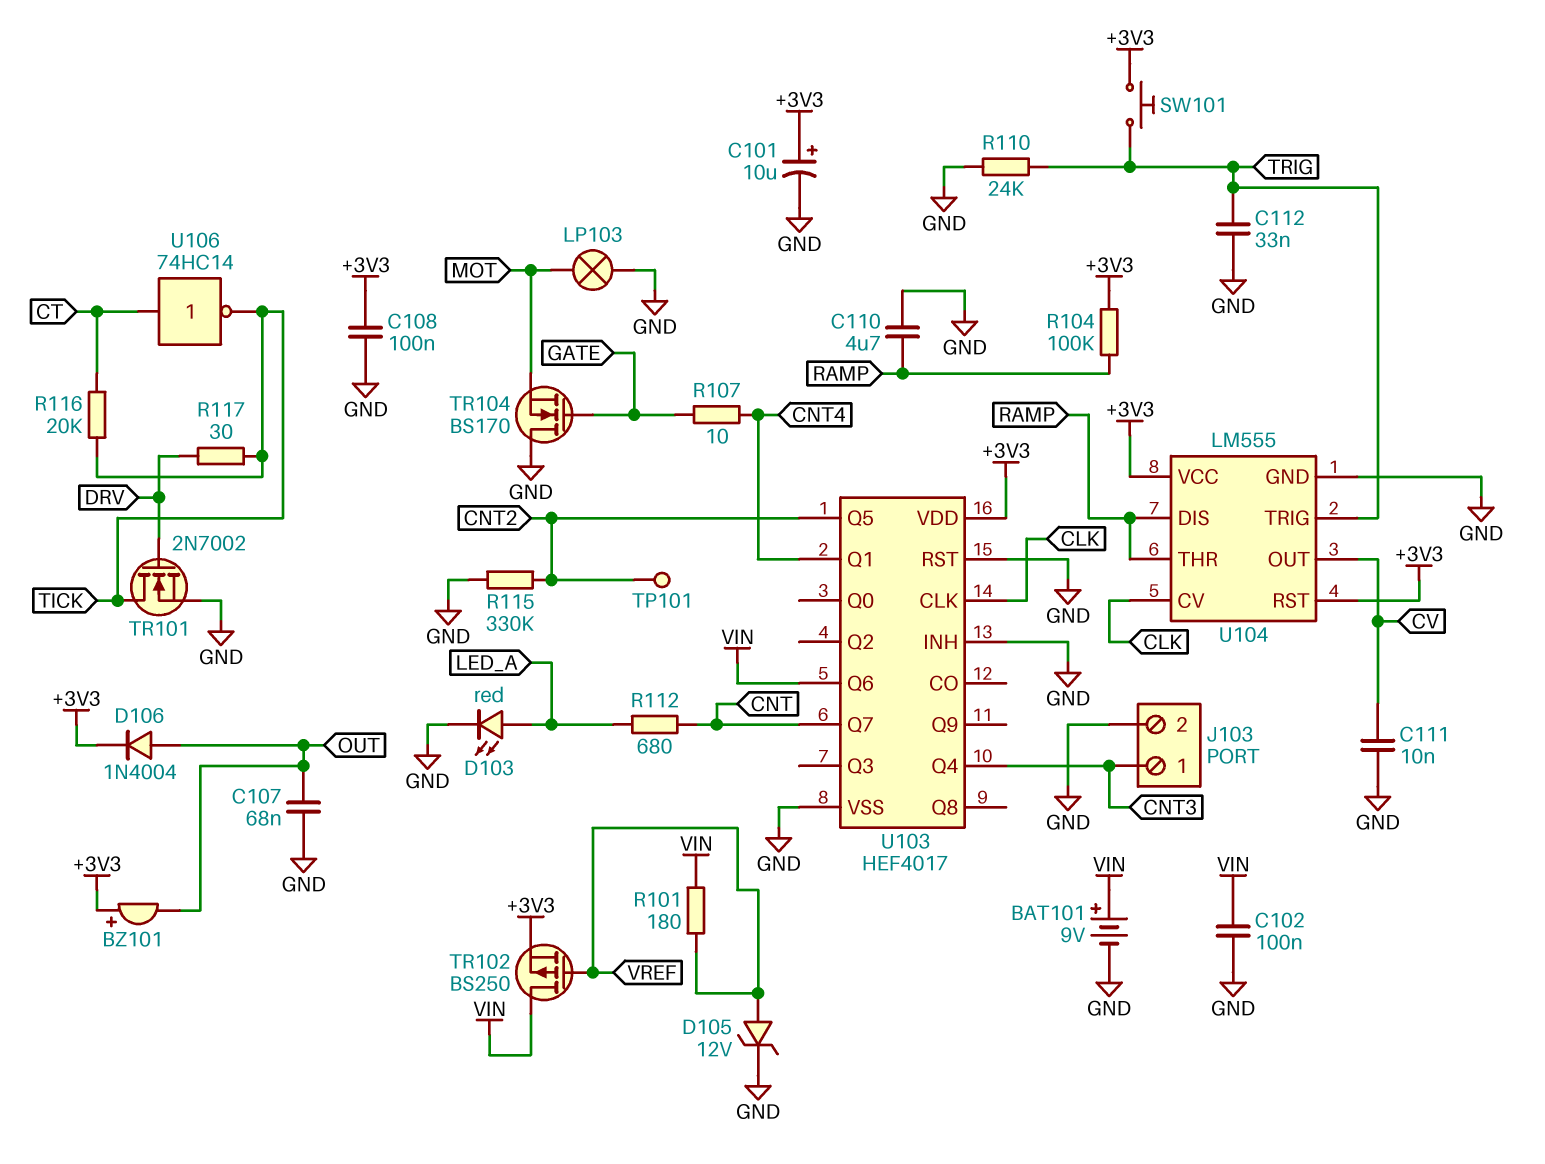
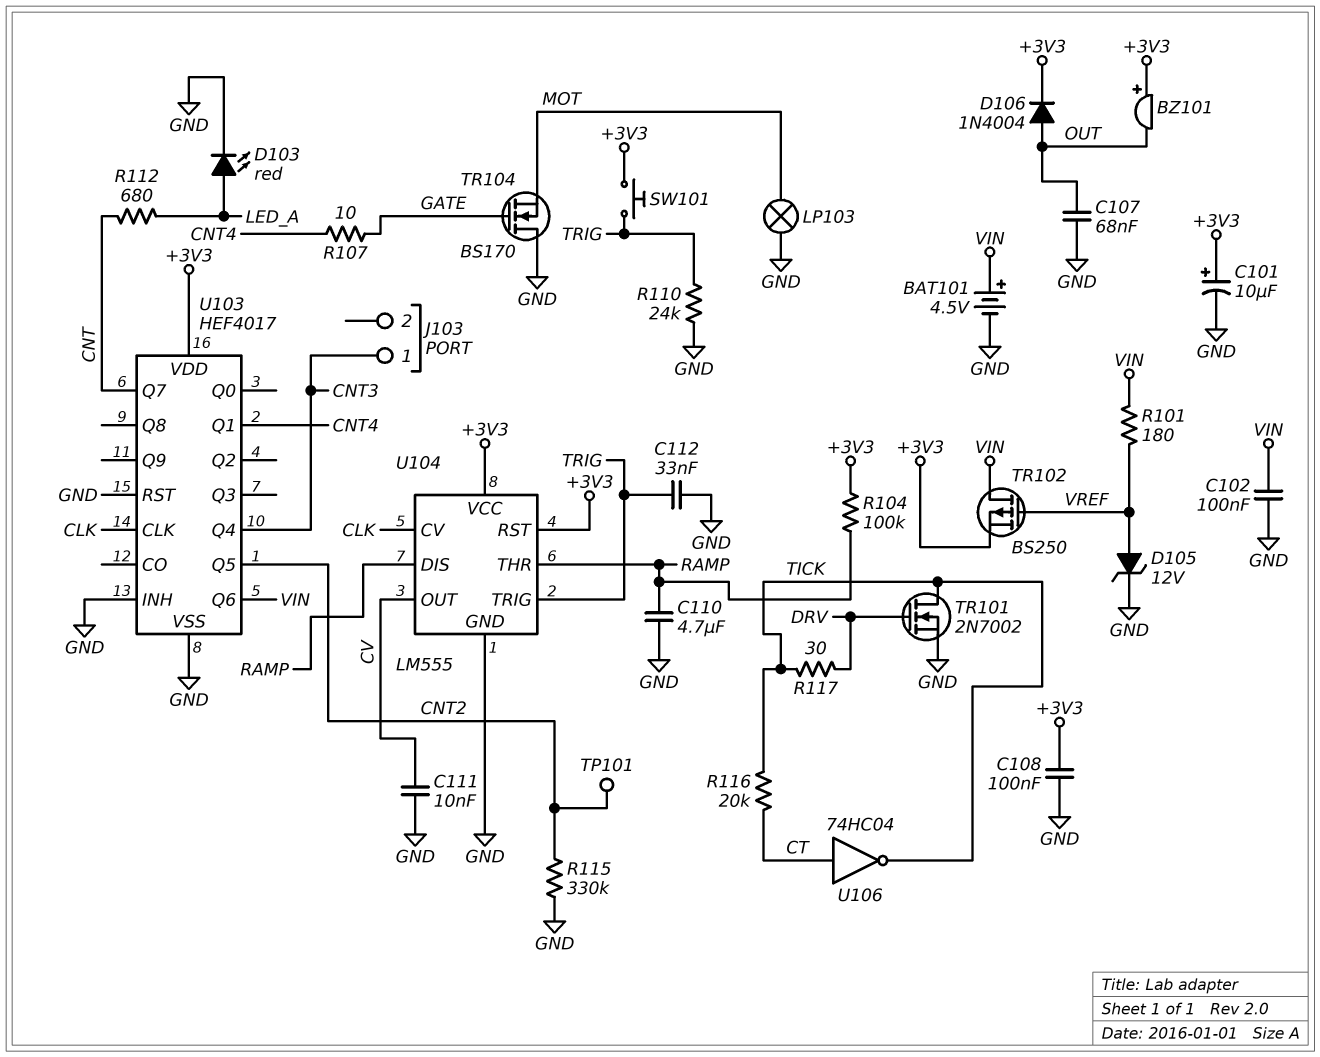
BAT101: 9V (plus VIN, minus GND) -> 4.5V (plus VIN, minus GND)
J103 pin 2: GND -> none
U106: NOT 74HC14 (in CT, out TICK) -> NOT 74HC04 (in CT, out TICK)

